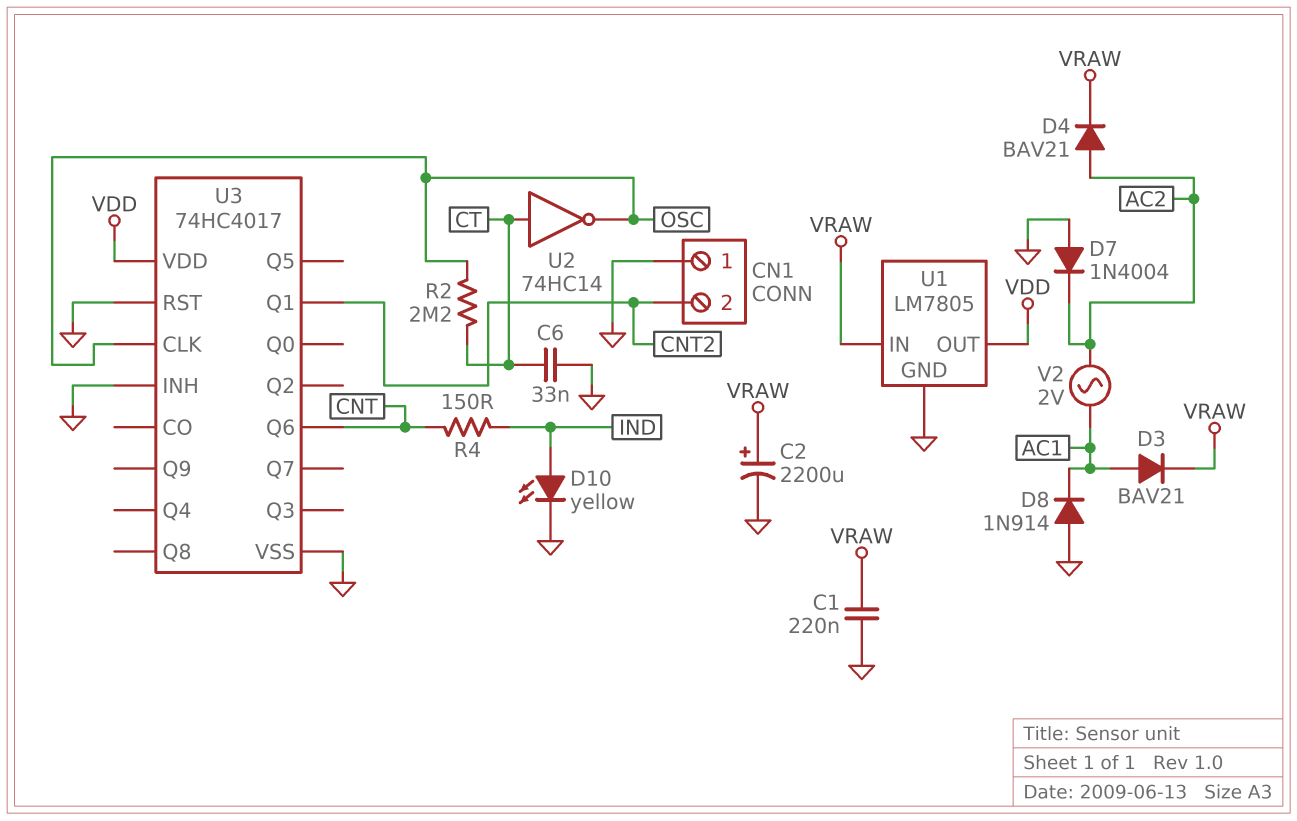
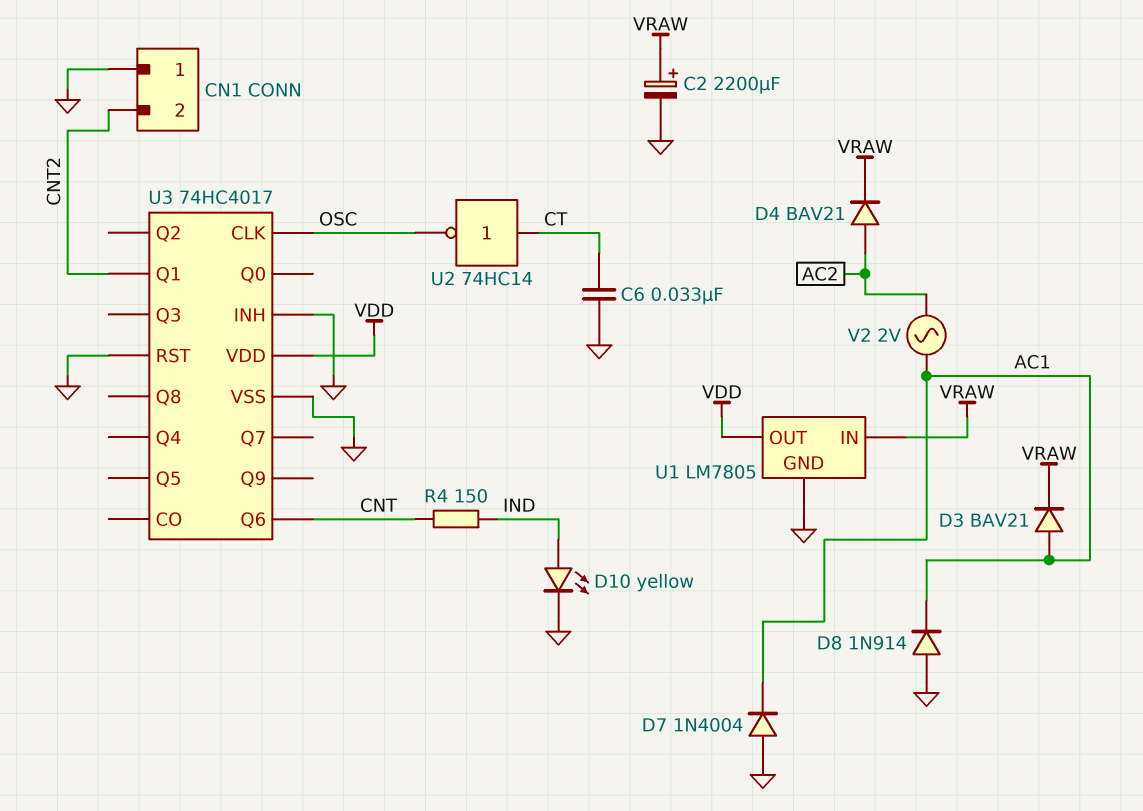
C1: 220nF (GND, VRAW) -> none
D7: diode 1N4004 (A GND, K AC2) -> diode 1N4004 (A GND, K AC1)
R2: 2.2M (CT, OSC) -> none

